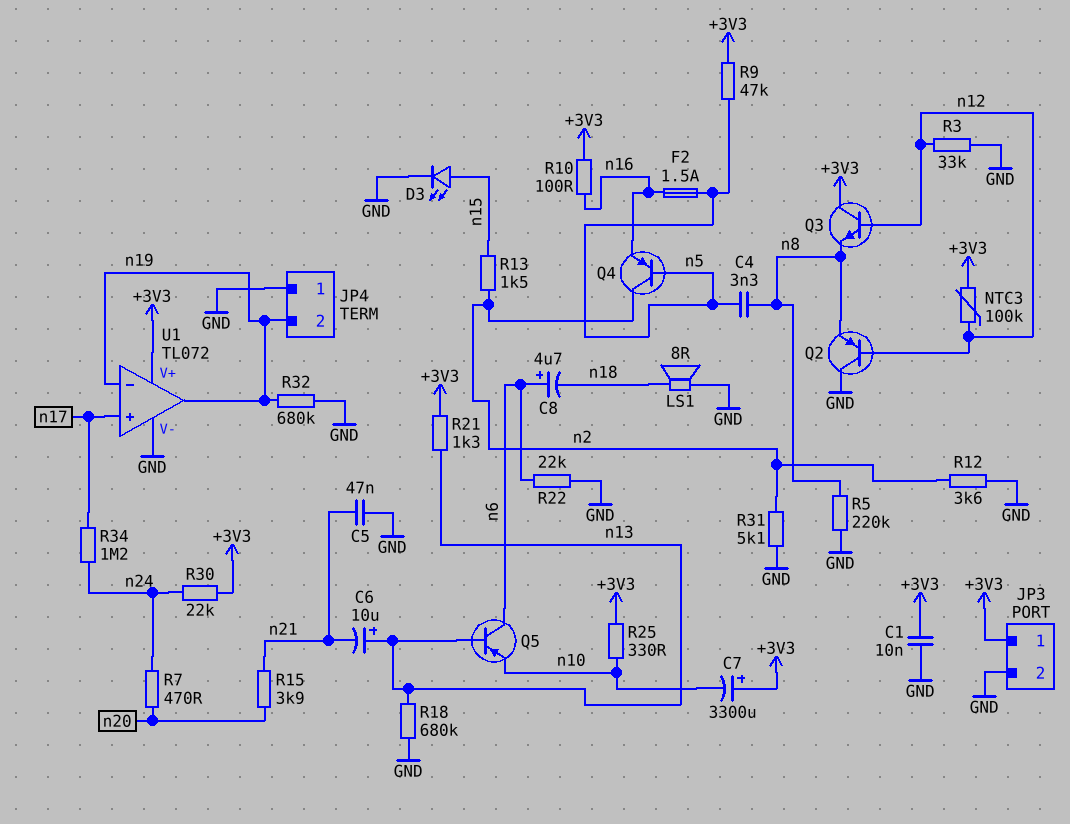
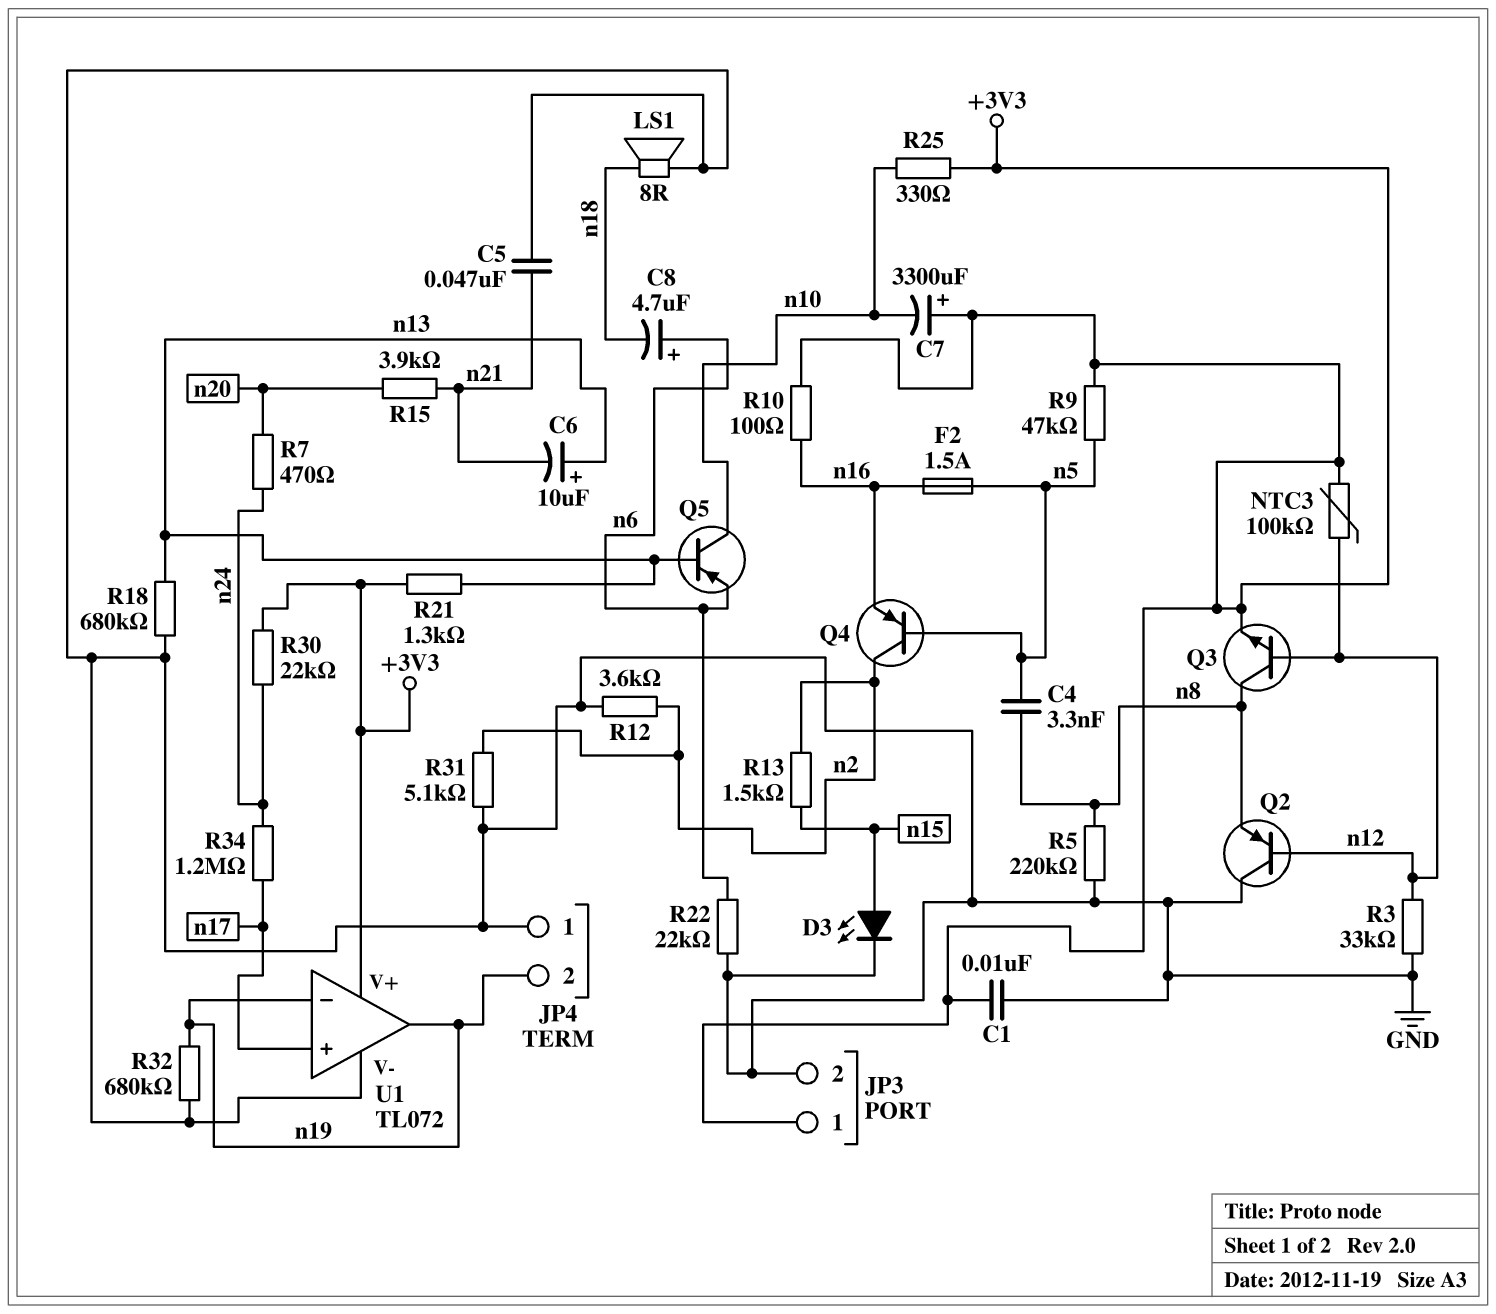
Q3: NPN (B n12, C +3V3, E n8) -> NPN (B n12, C n8, E +3V3)
Q5: PNP (B n13, C n6, E n10) -> PNP (B n13, C n10, E n6)

